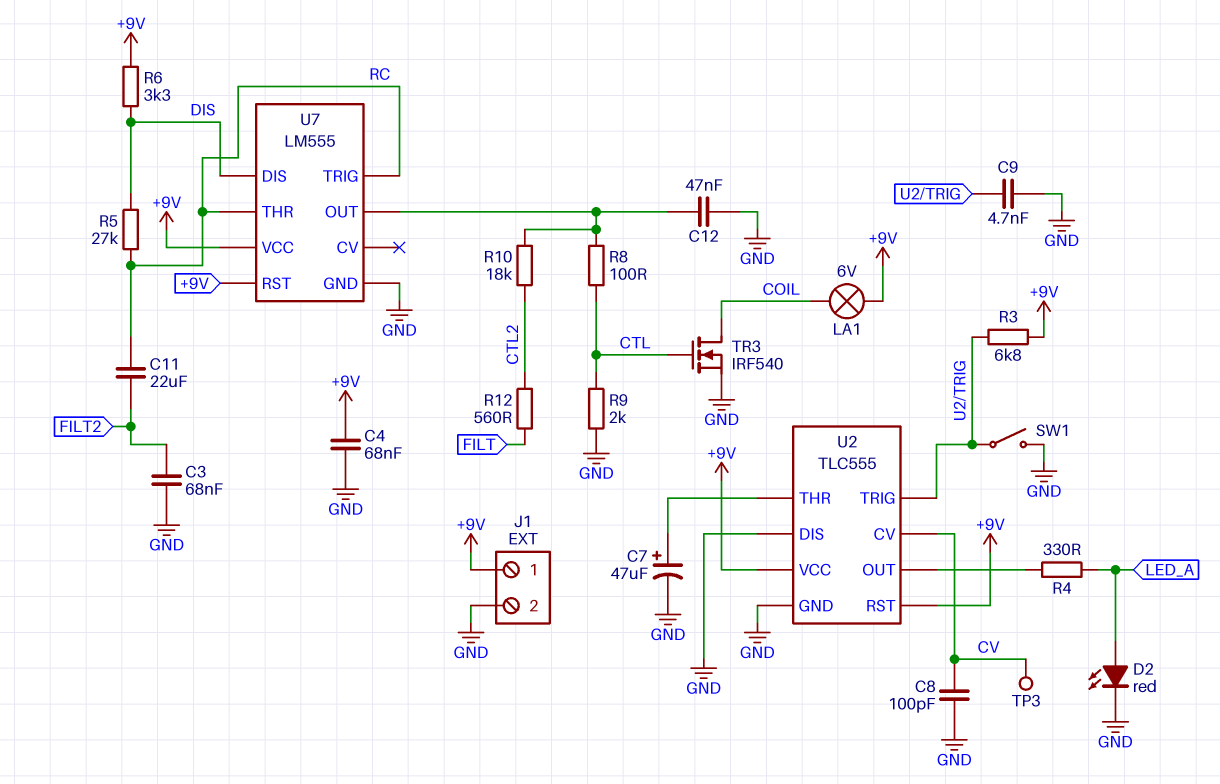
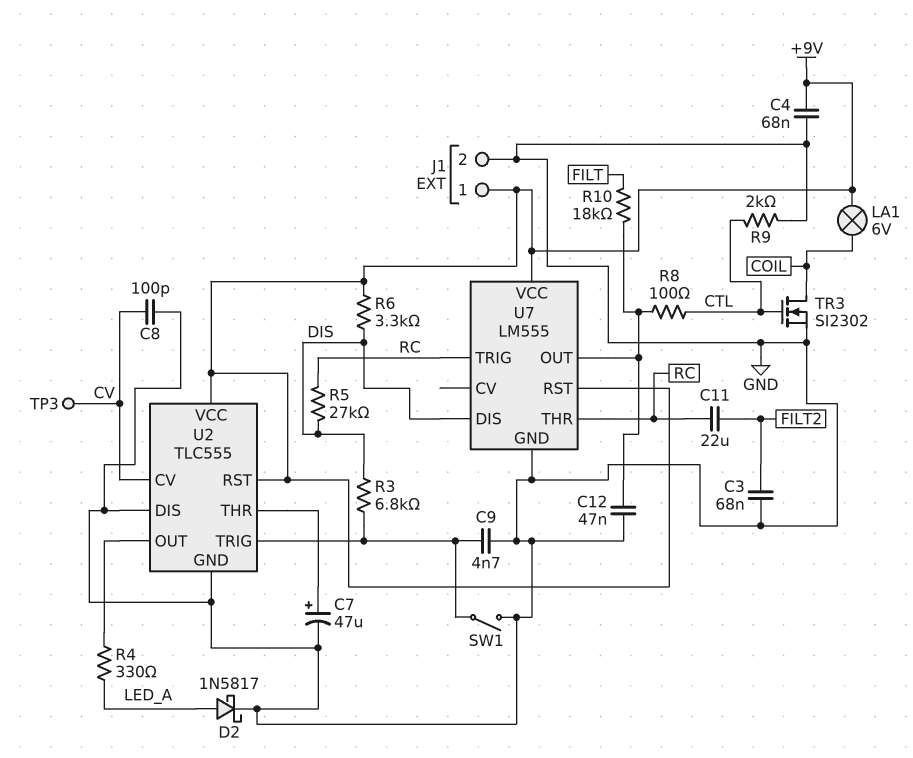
D2: LED red (A LED_A, K GND) -> schottky 1N5817 (A LED_A, K GND)
R3: 6.8k (+9V, U2/TRIG) -> 6.8k (DIS, U2/TRIG)
R10: 18k (CTL2, U7/OUT) -> 18k (FILT, U7/OUT)
R12: 560 (CTL2, FILT) -> none
TR3: NMOS IRF540 (G CTL, D COIL, S GND) -> NMOS SI2302 (G CTL, D COIL, S GND)

